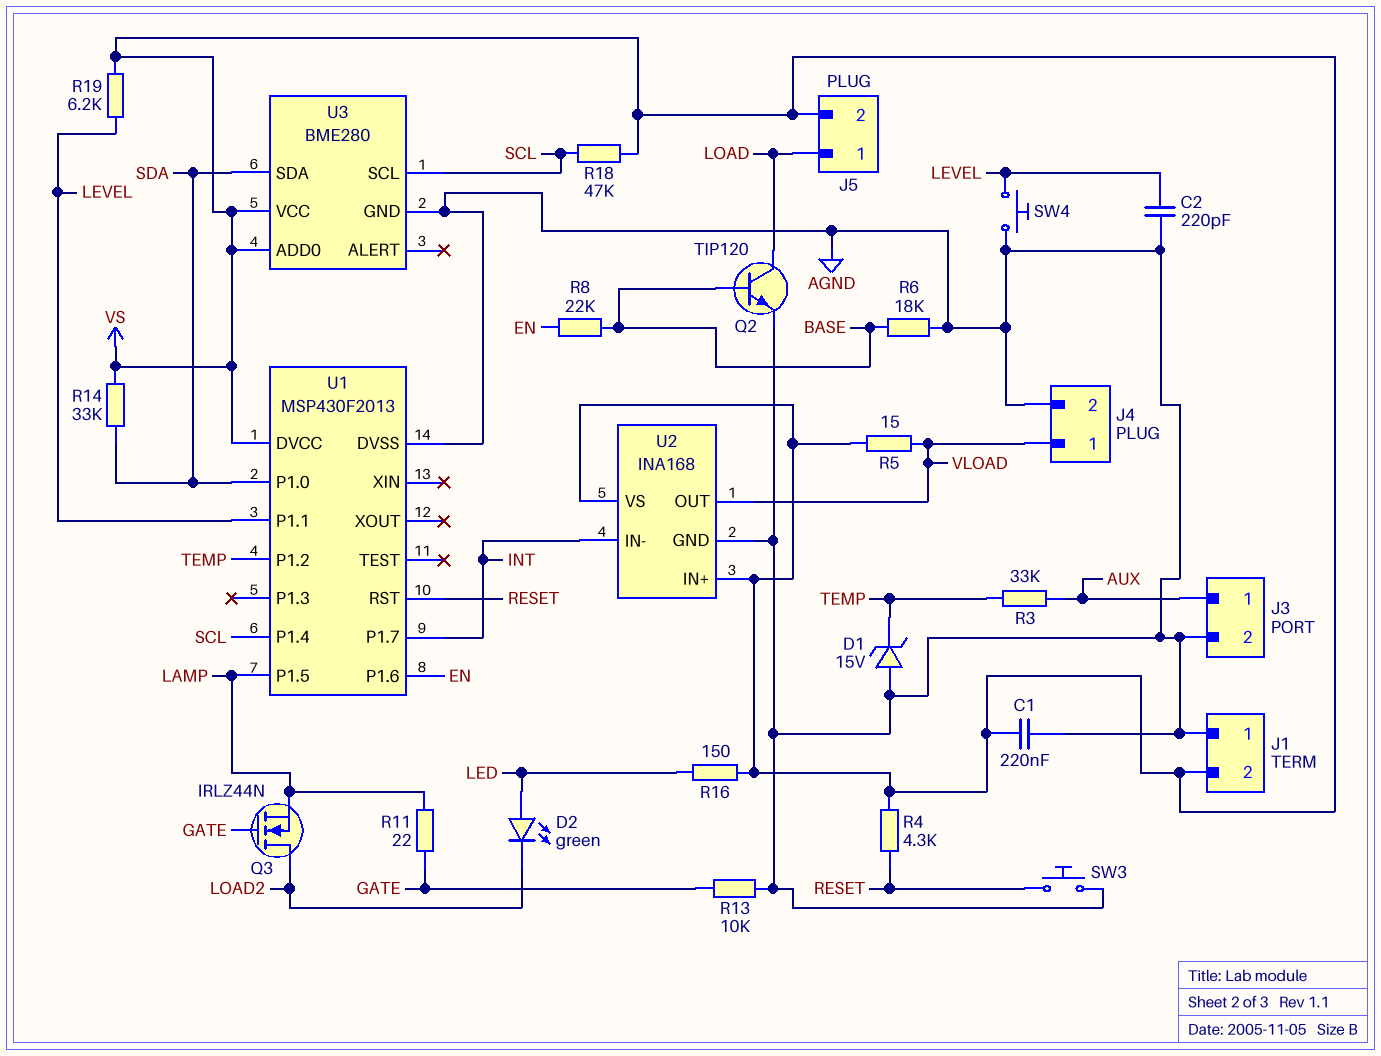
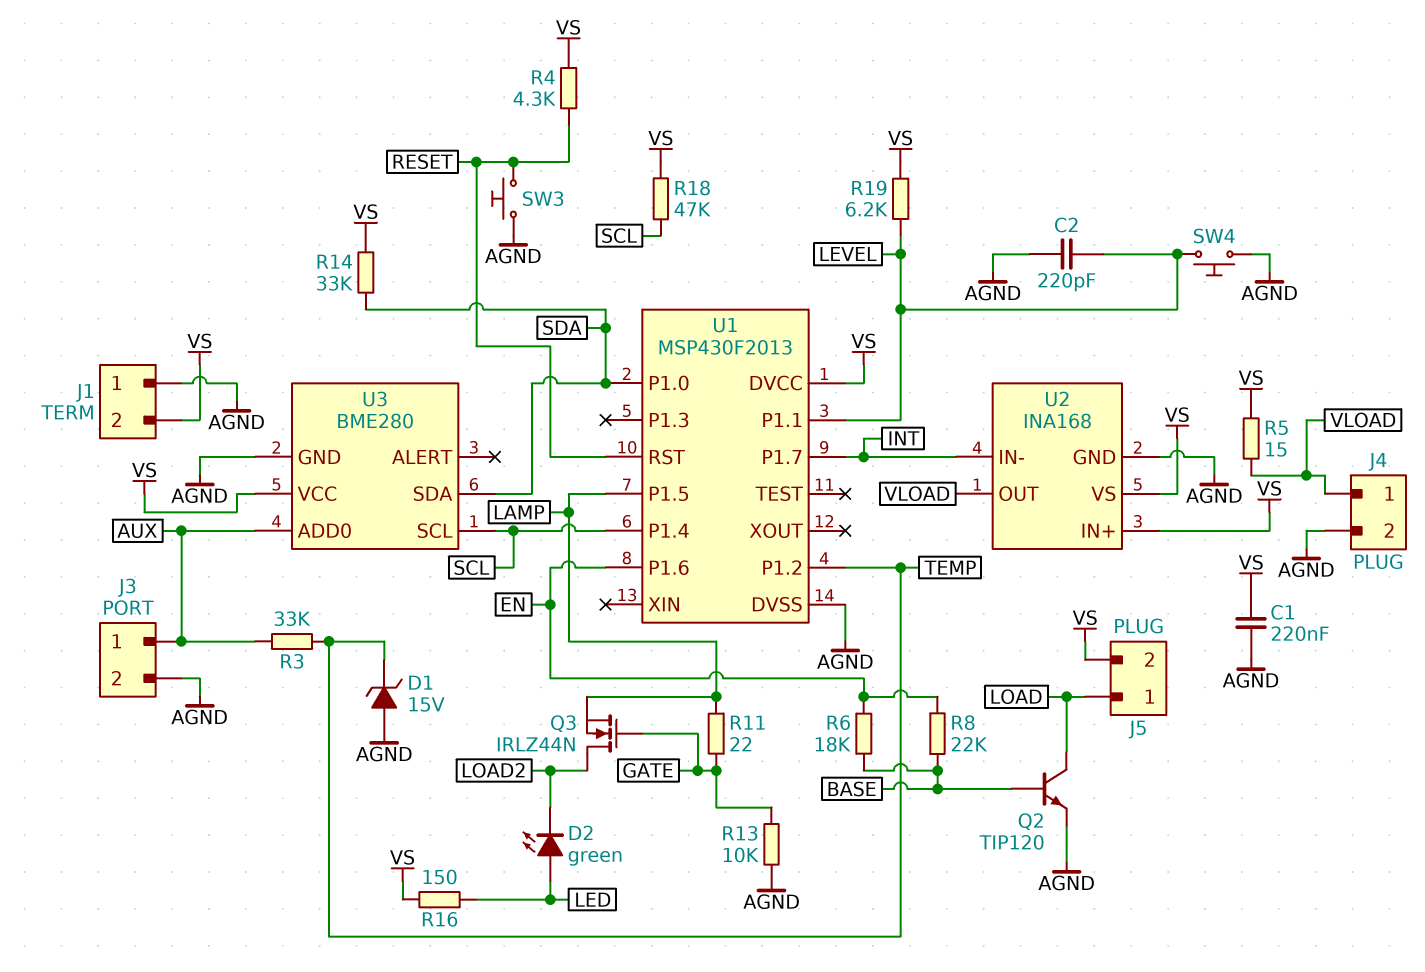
R6: 18k (AGND, BASE) -> 18k (BASE, EN)
U3 pin ADD0: VS -> AUX

